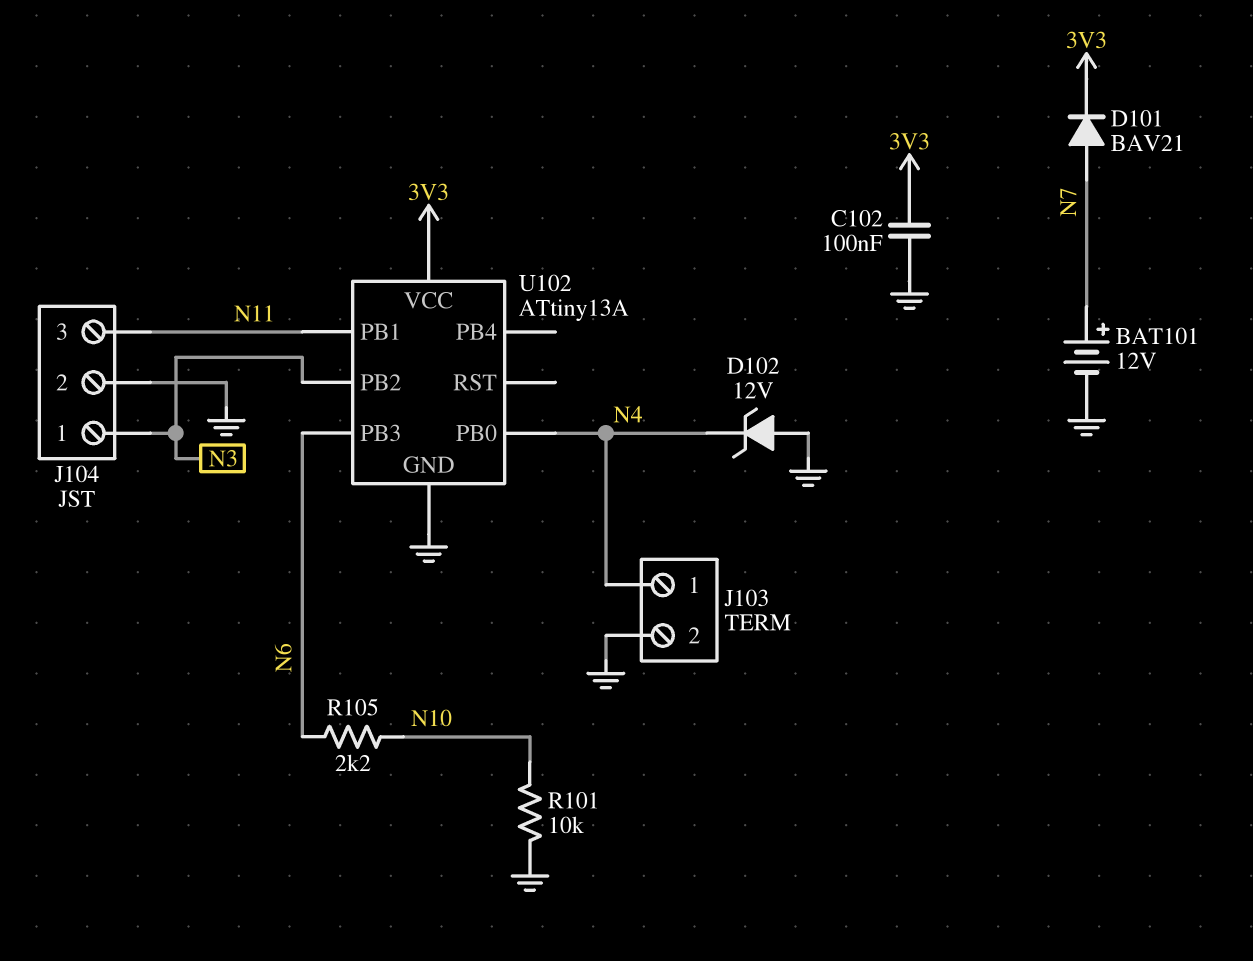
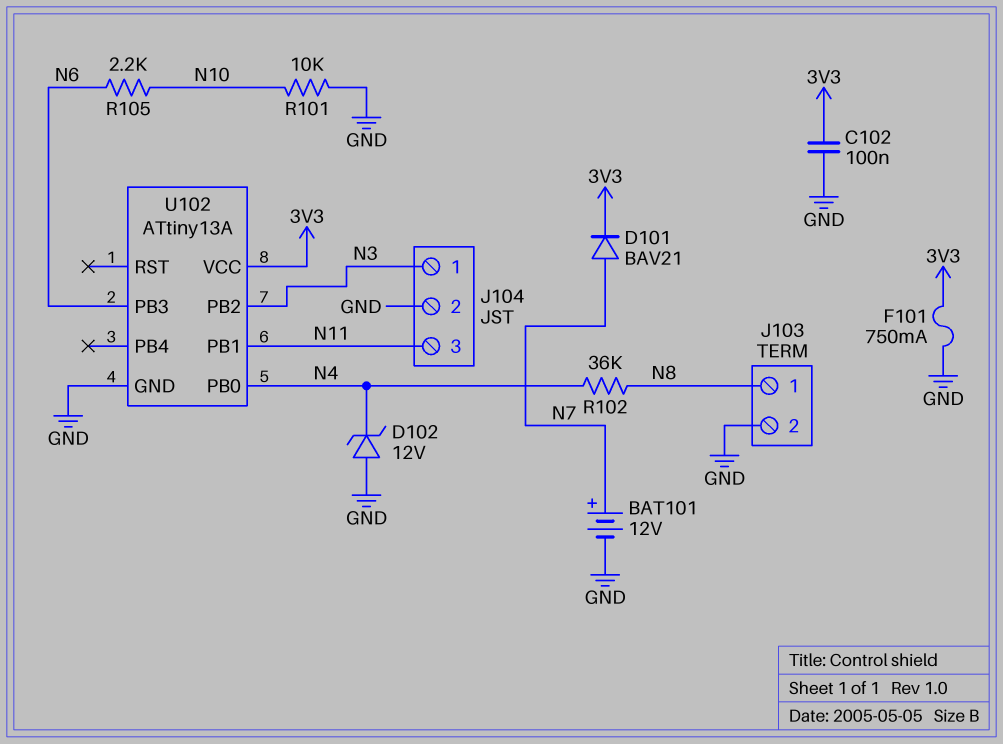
F101: none -> 750mA (3V3, GND)
J103 pin 1: N4 -> N8
R102: none -> 36k (N4, N8)

